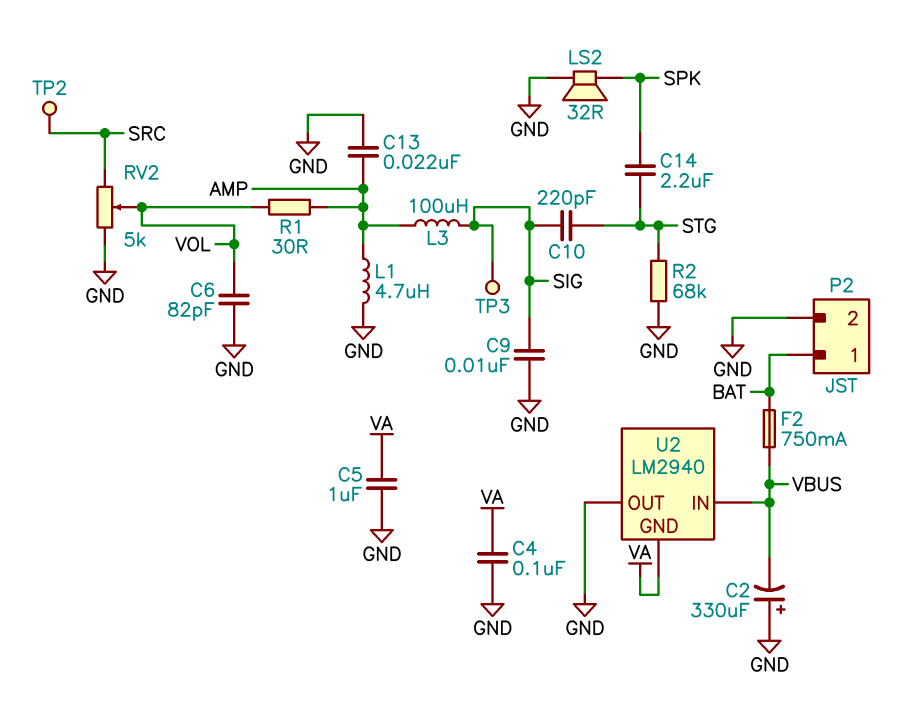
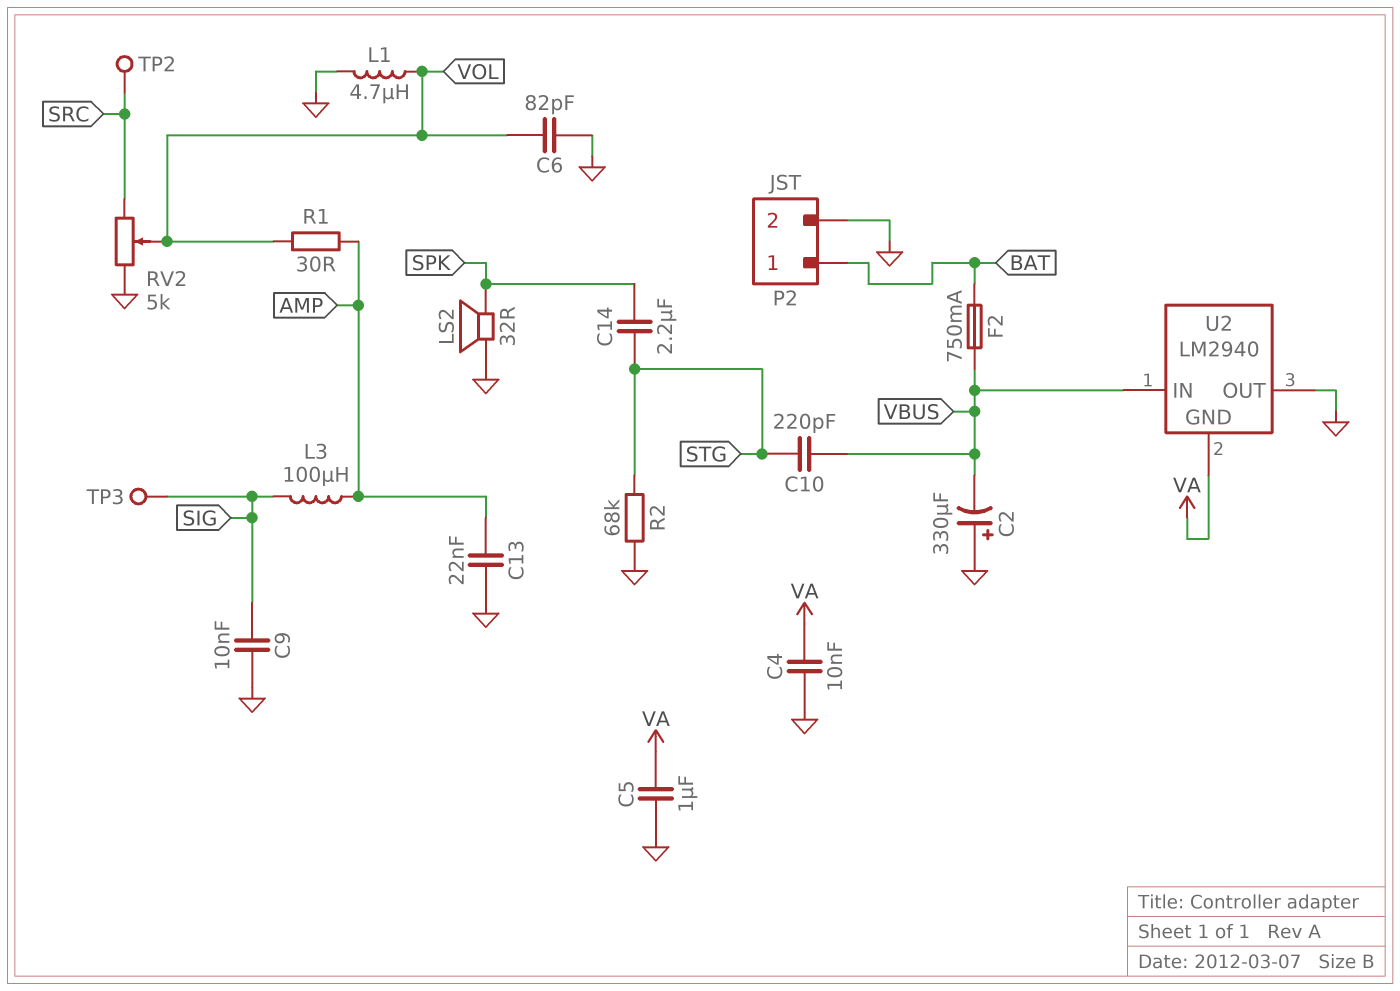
C4: 100nF (GND, VA) -> 10nF (GND, VA)
C10: 220pF (SIG, STG) -> 220pF (STG, VBUS)
L1: 4.7uH (AMP, GND) -> 4.7uH (GND, VOL)

